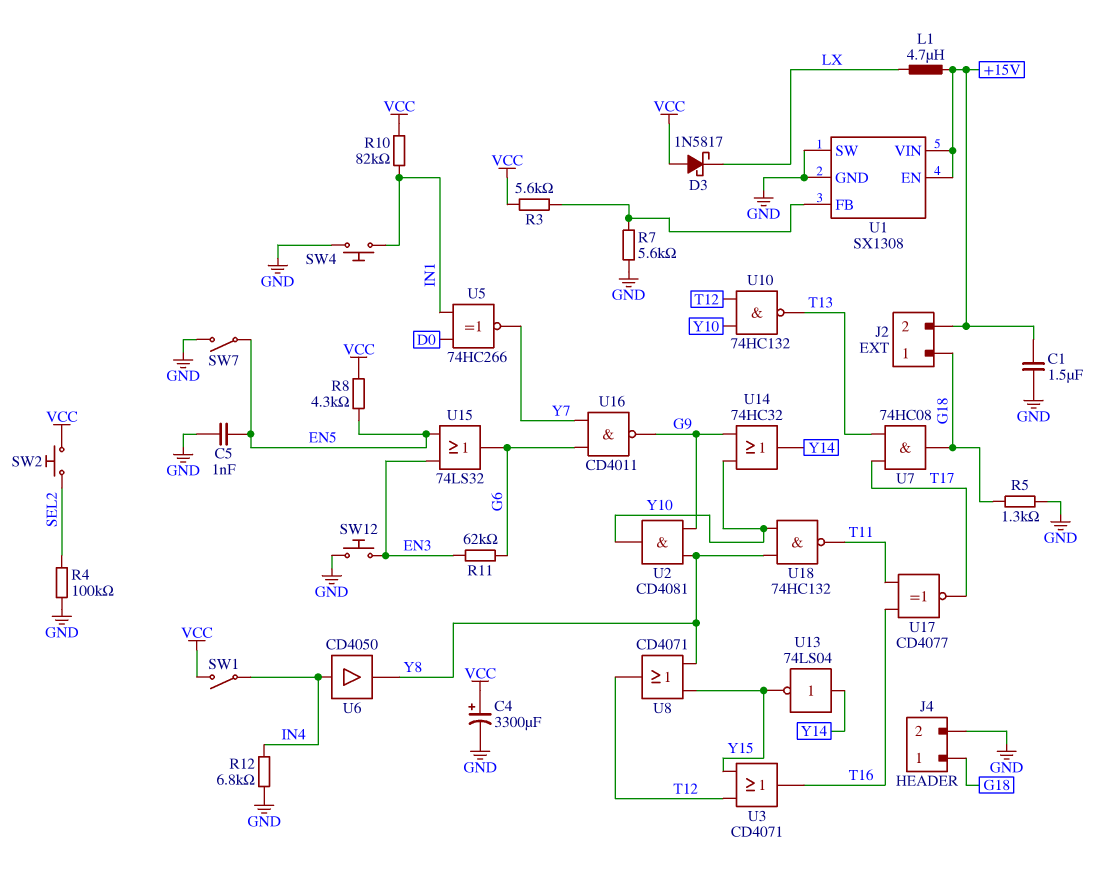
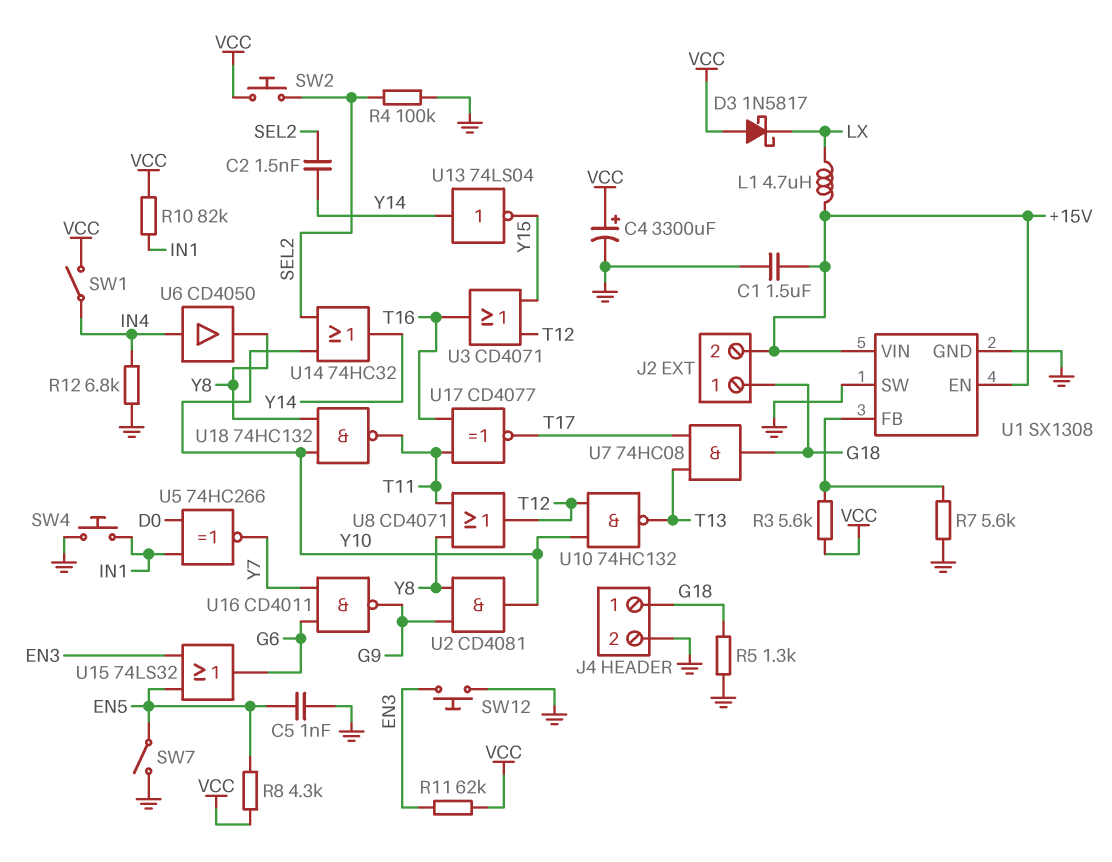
C2: none -> 1.5nF (SEL2, Y14)
R11: 62k (EN3, G6) -> 62k (EN3, VCC)
U8: OR CD4071 (in Y8, in Y15, out T12) -> OR CD4071 (in T11, in Y8, out T12)
U14: OR 74HC32 (in G9, in Y10, out Y14) -> OR 74HC32 (in SEL2, in Y10, out Y14)

